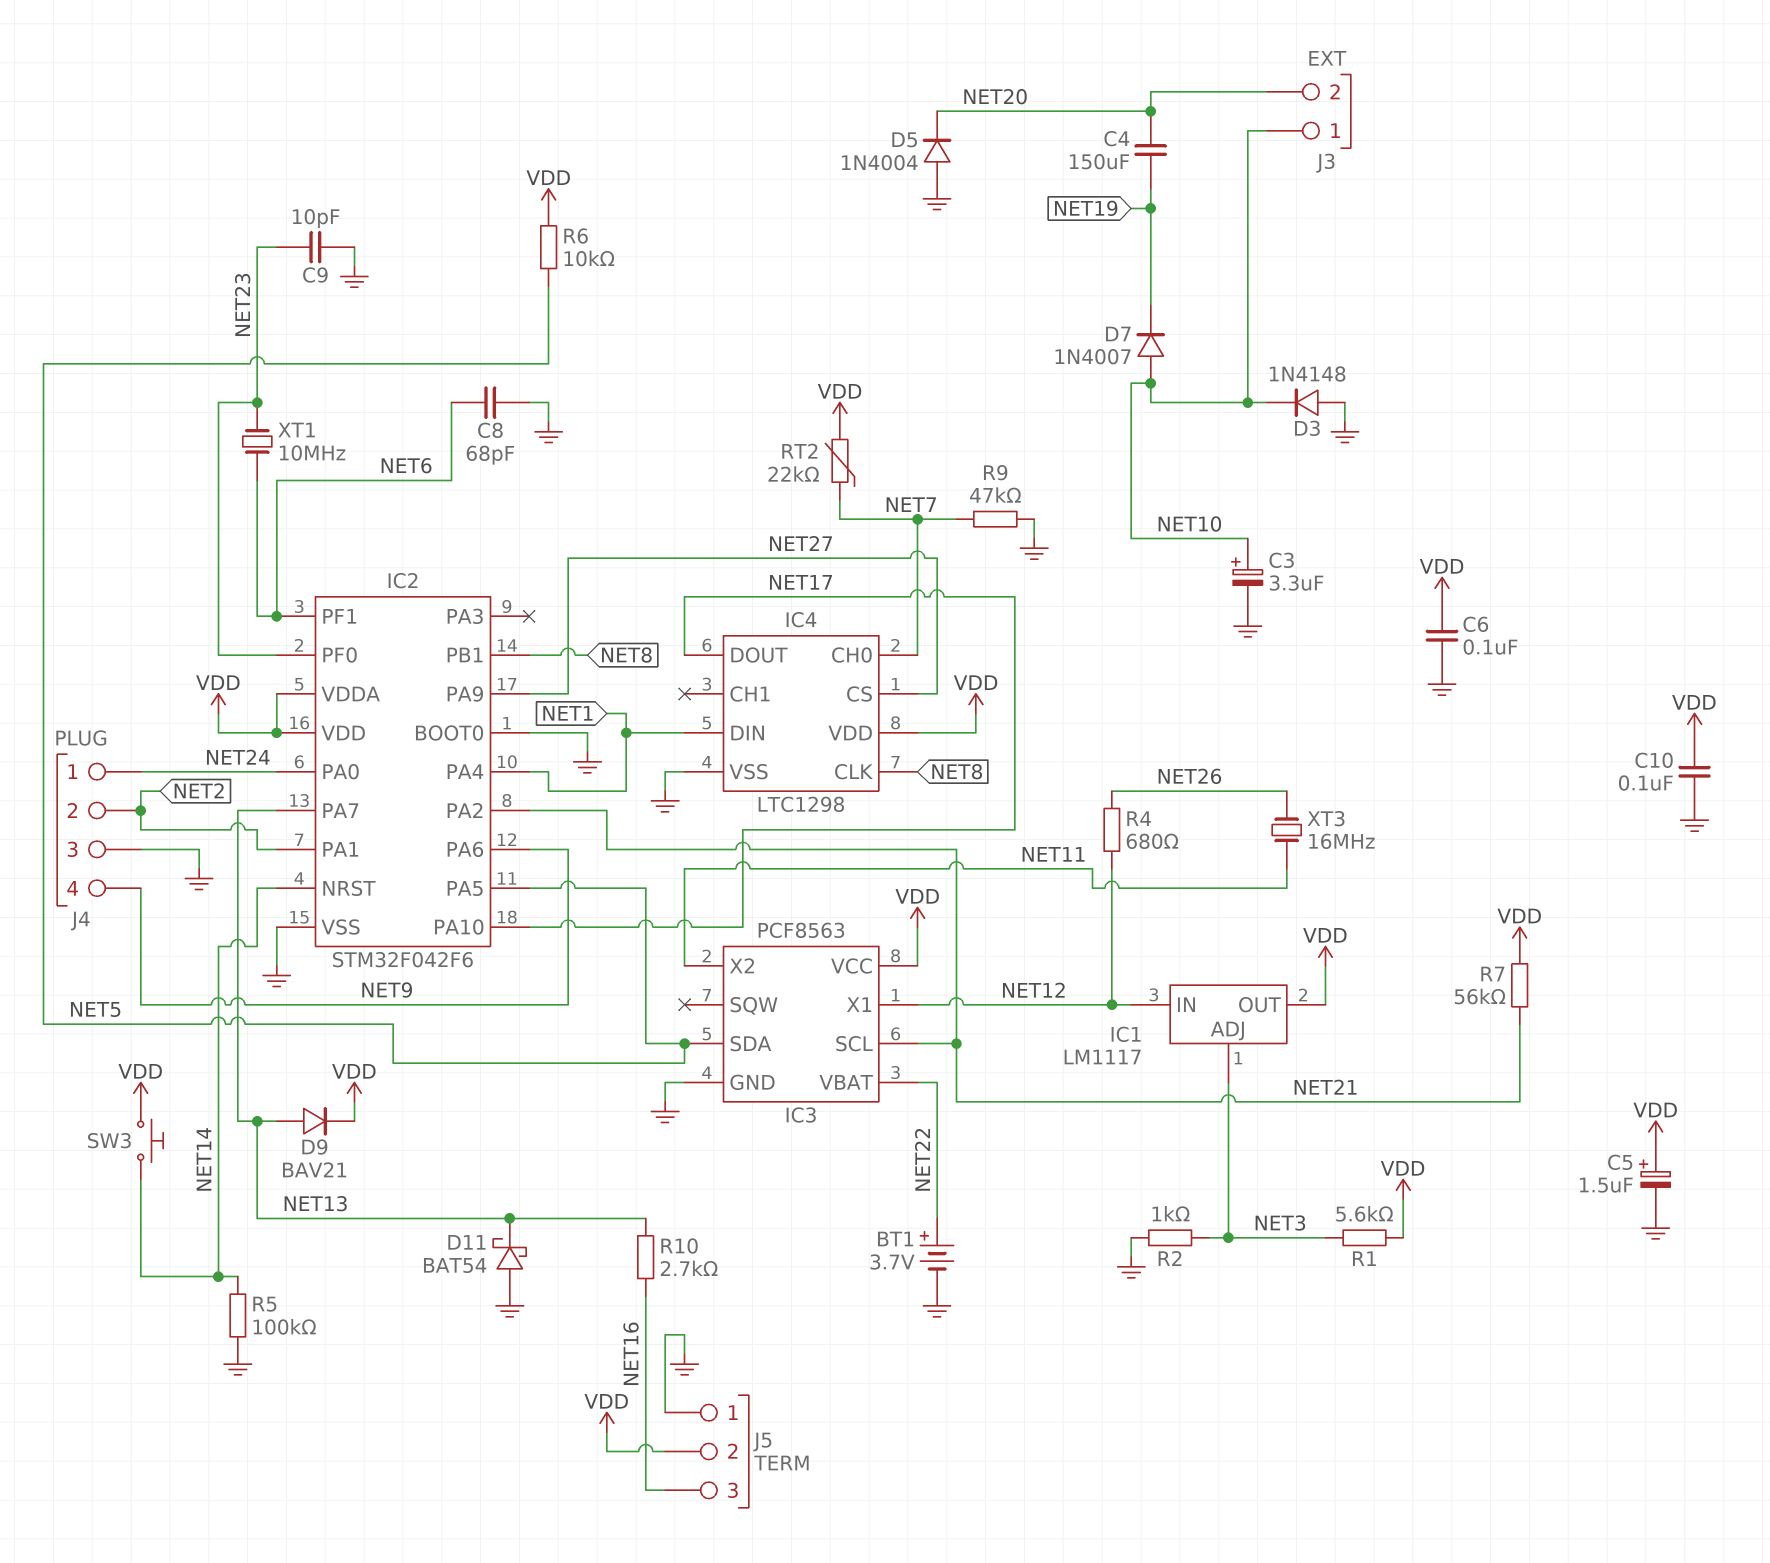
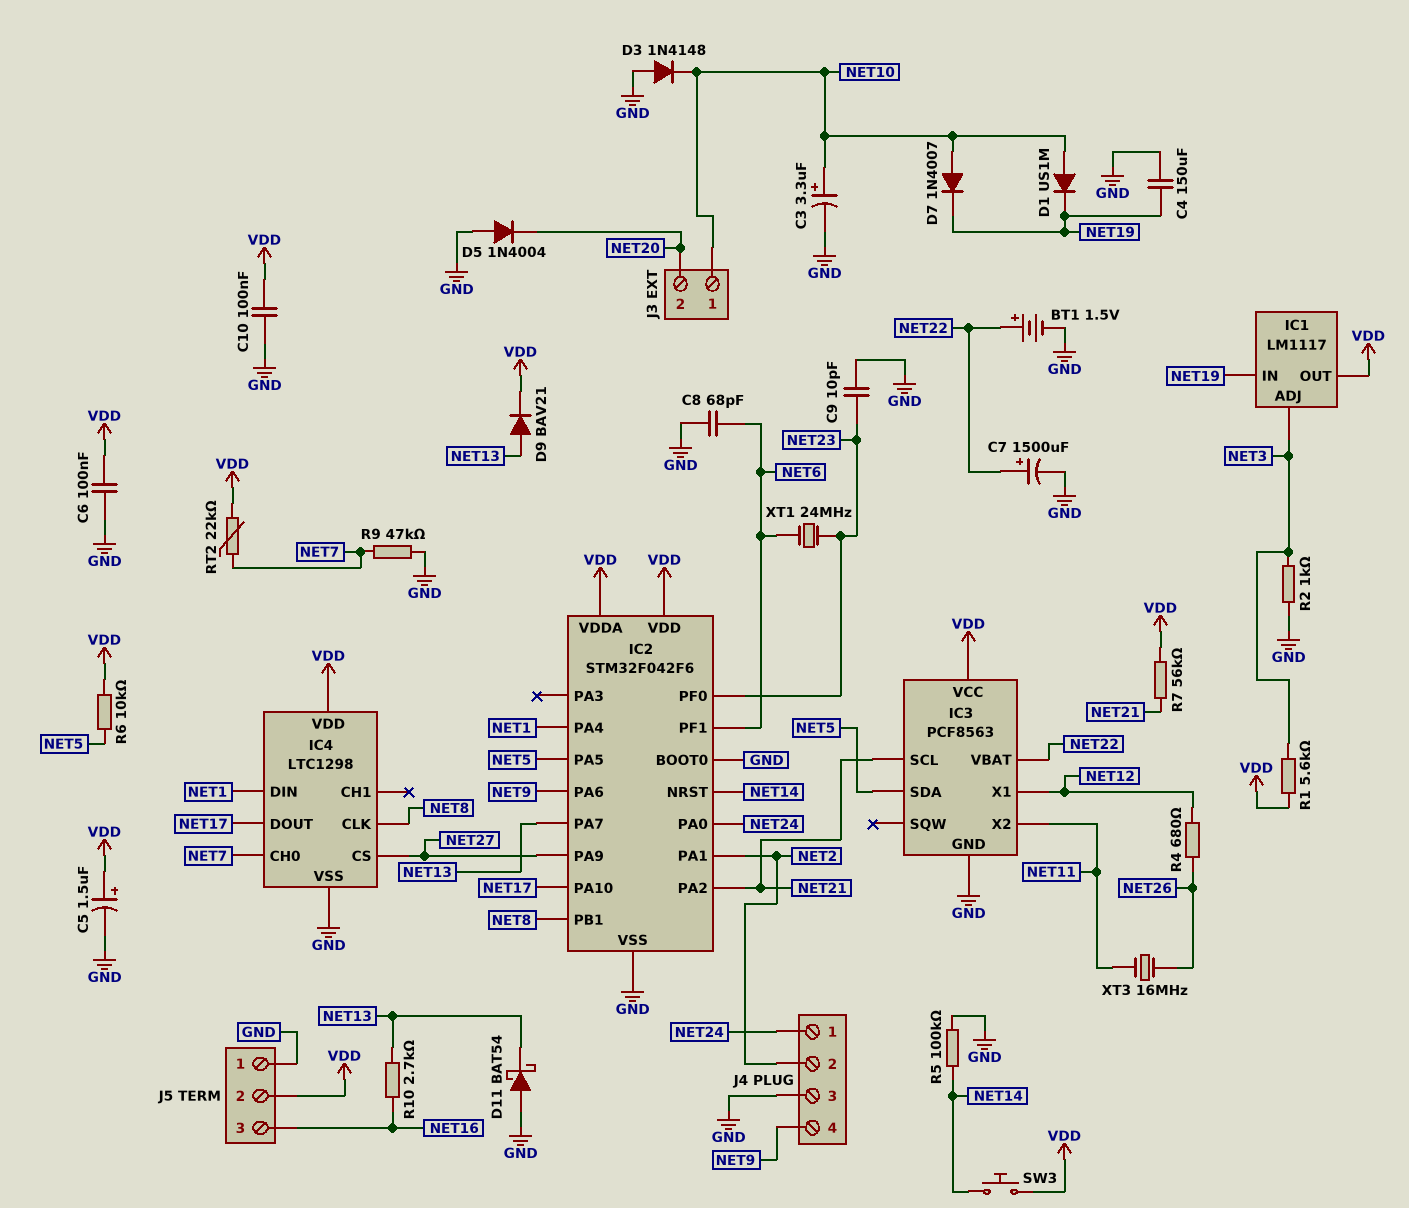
BT1: 3.7V (plus NET22, minus GND) -> 1.5V (plus NET22, minus GND)
C4: 150uF (NET19, NET20) -> 150uF (GND, NET19)
C7: none -> 1500uF (plus NET22, minus GND)
D1: none -> diode US1M (A NET10, K NET19)
IC1 pin IN: NET12 -> NET19
XT1: 10MHz (NET6, NET23) -> 24MHz (NET6, NET23)

